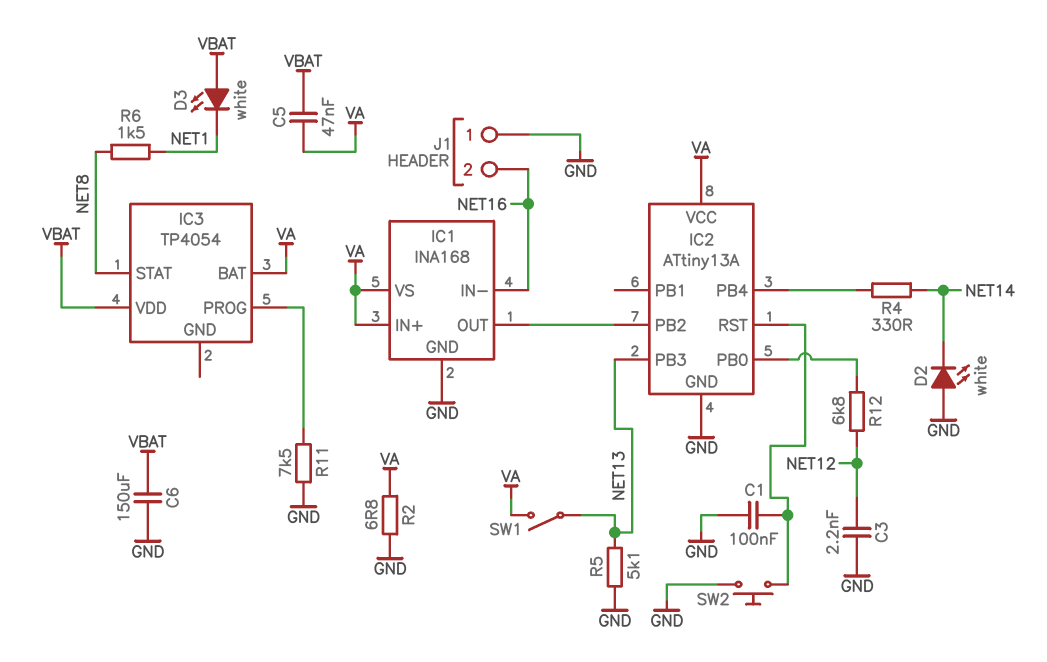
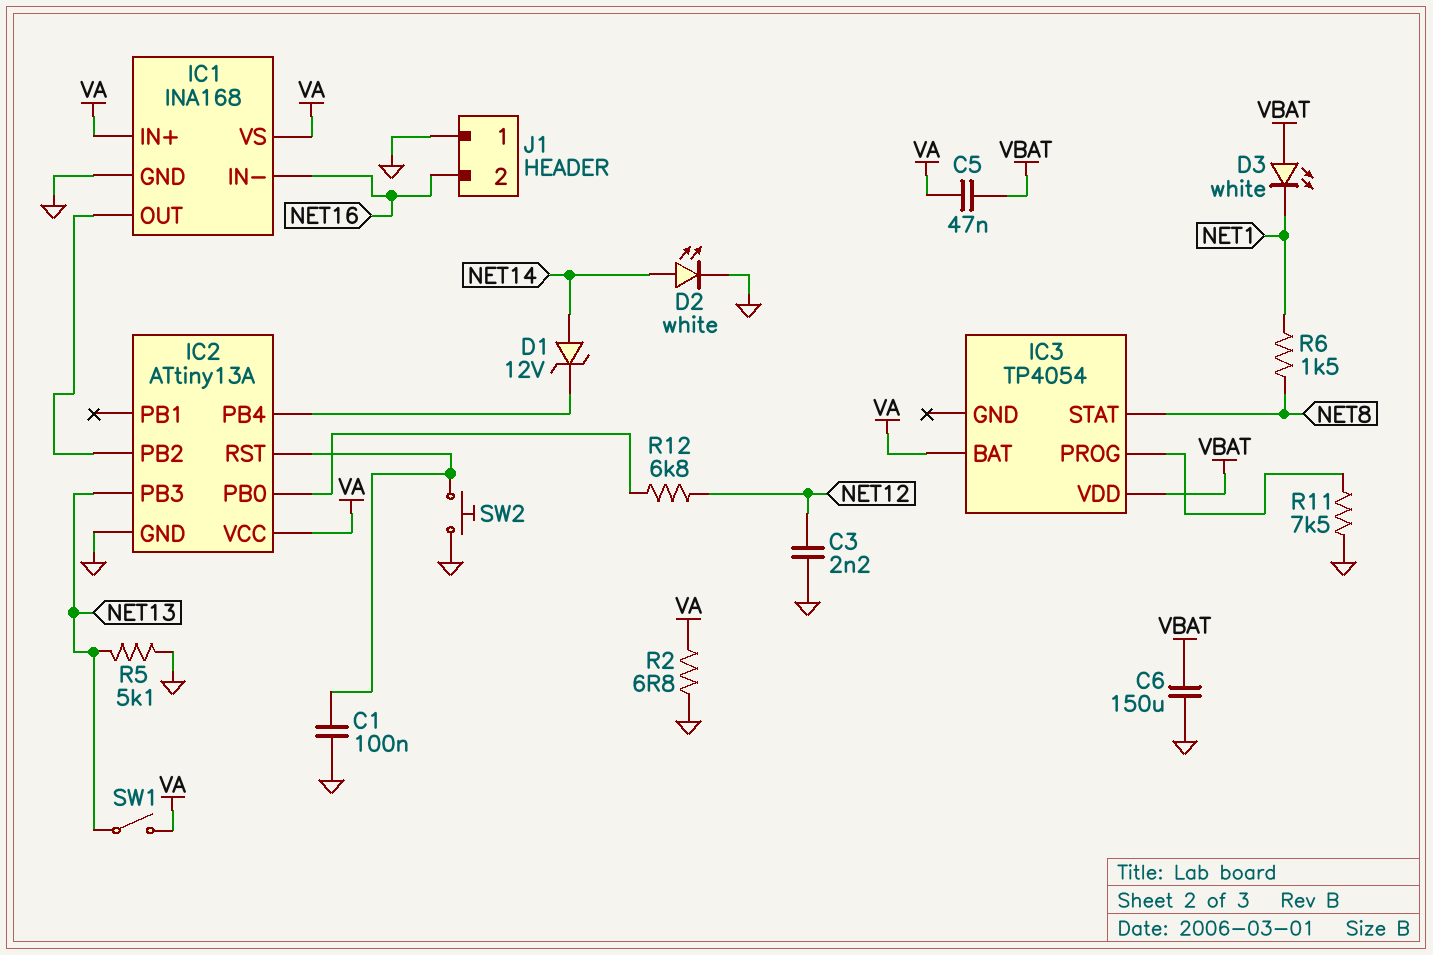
D1: none -> zener 12V (A NET14, K IC2/PB4)
D2: LED white (A GND, K NET14) -> LED white (A NET14, K GND)
R4: 330 (IC2/PB4, NET14) -> none

